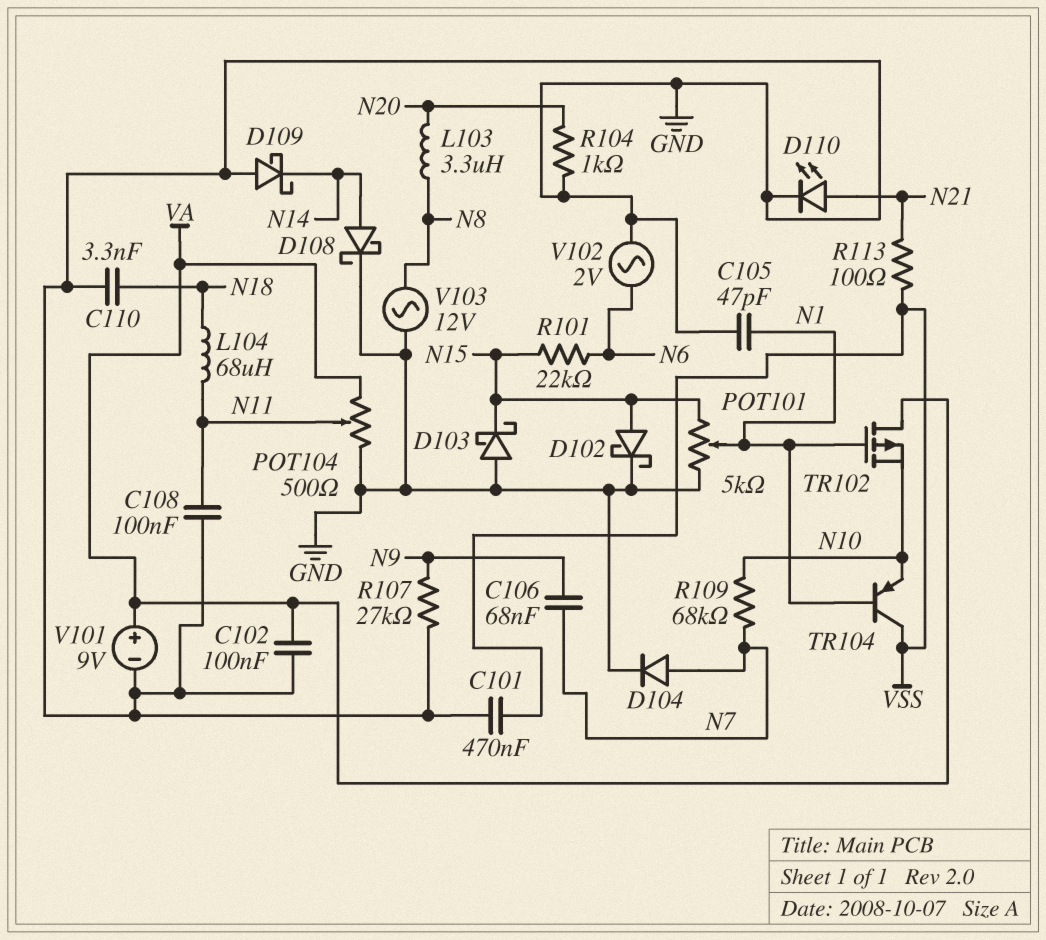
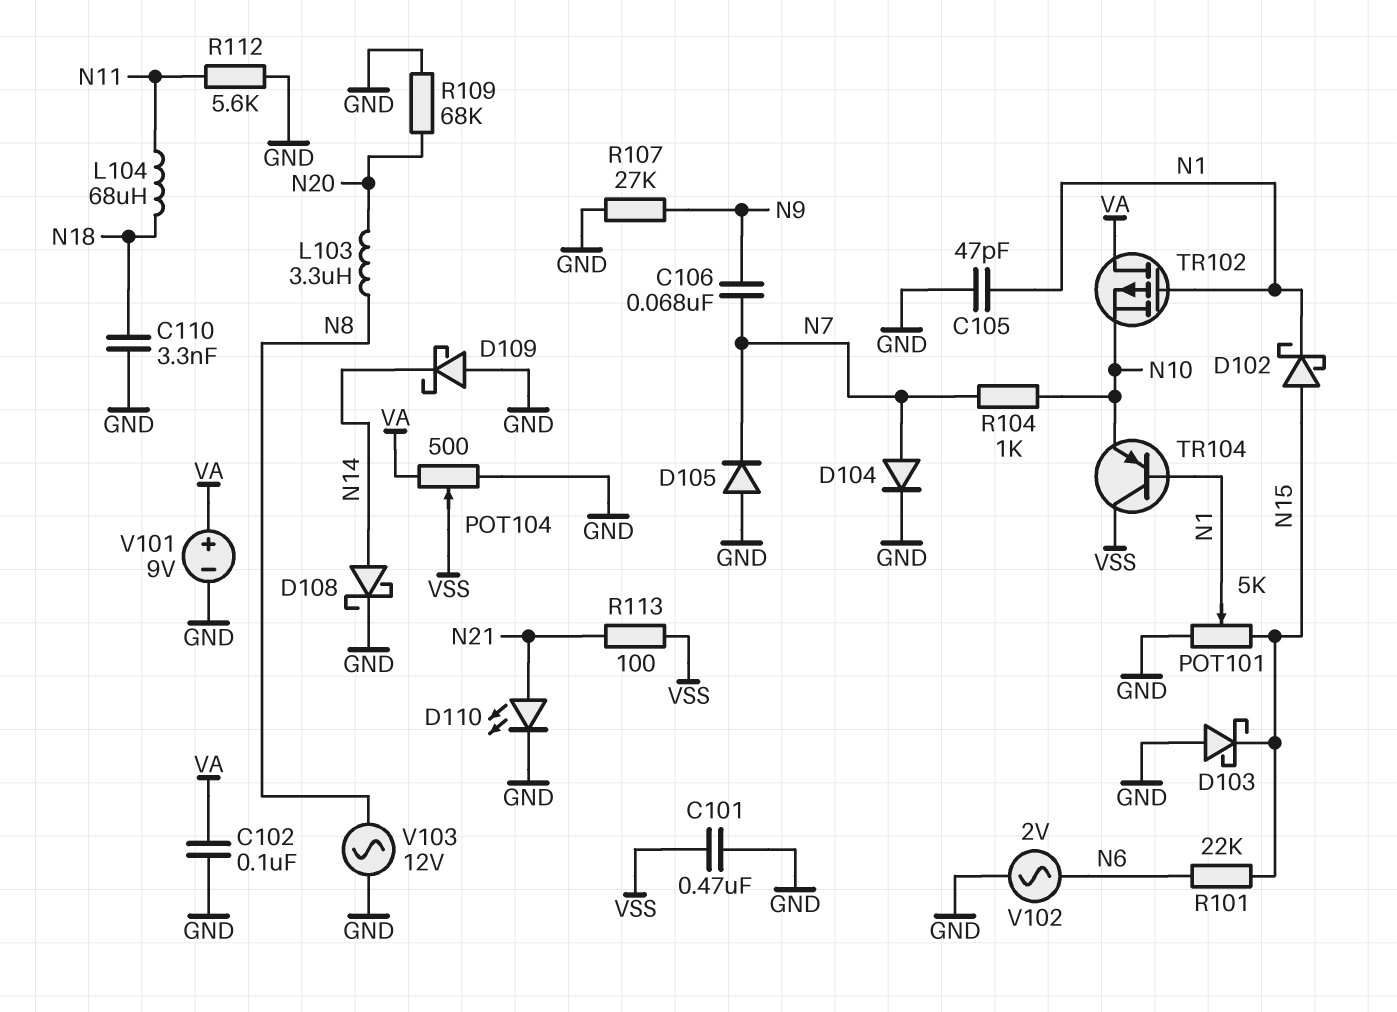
C108: 100nF (GND, N11) -> none
D102: schottky (A N15, K GND) -> schottky (A N15, K N1)
D105: none -> diode (A GND, K N7)
POT104: 500 (GND, VA, wiper N11) -> 500 (GND, VA, wiper VSS)
R104: 1k (GND, N20) -> 1k (N7, N10)
R109: 68k (N7, N10) -> 68k (GND, N20)
R112: none -> 5.6k (GND, N11)

